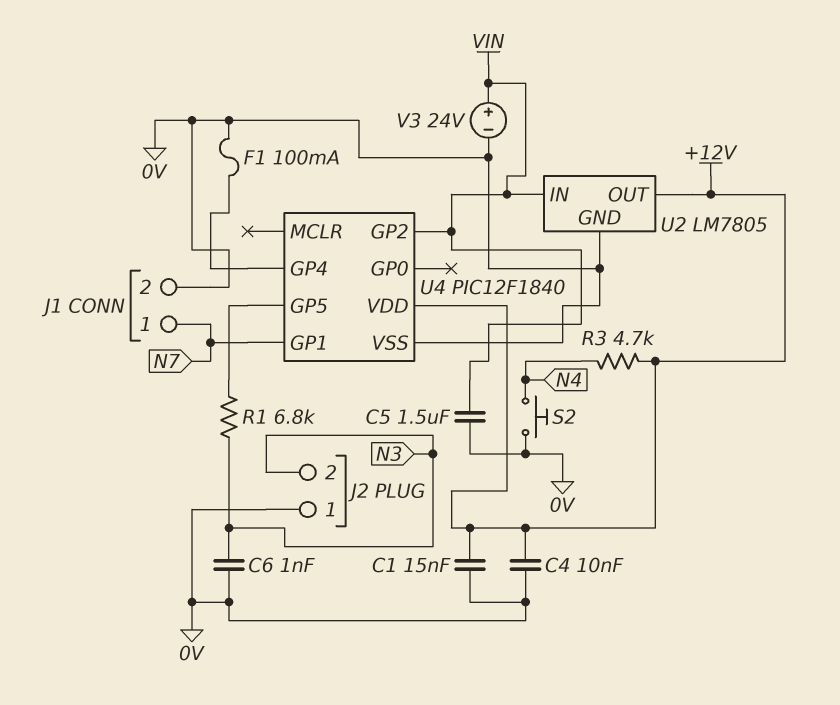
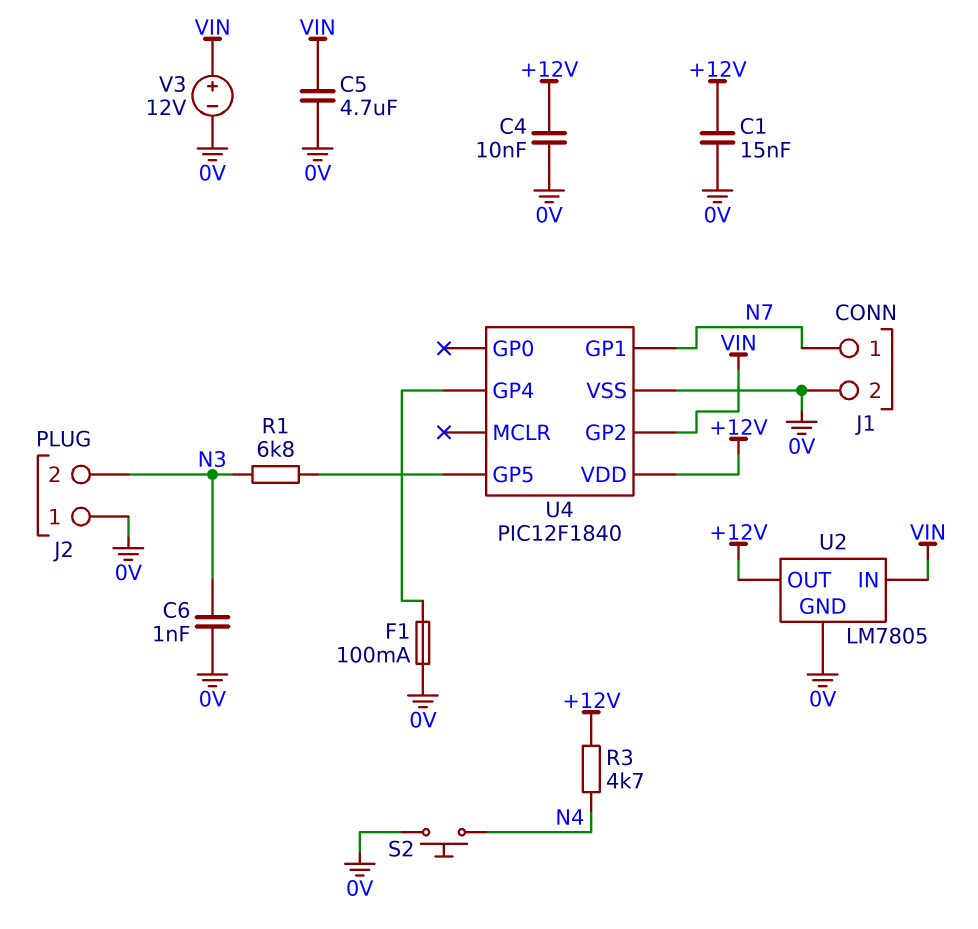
C5: 1.5uF (0V, VIN) -> 4.7uF (0V, VIN)
V3: 24V (plus VIN, minus 0V) -> 12V (plus VIN, minus 0V)

